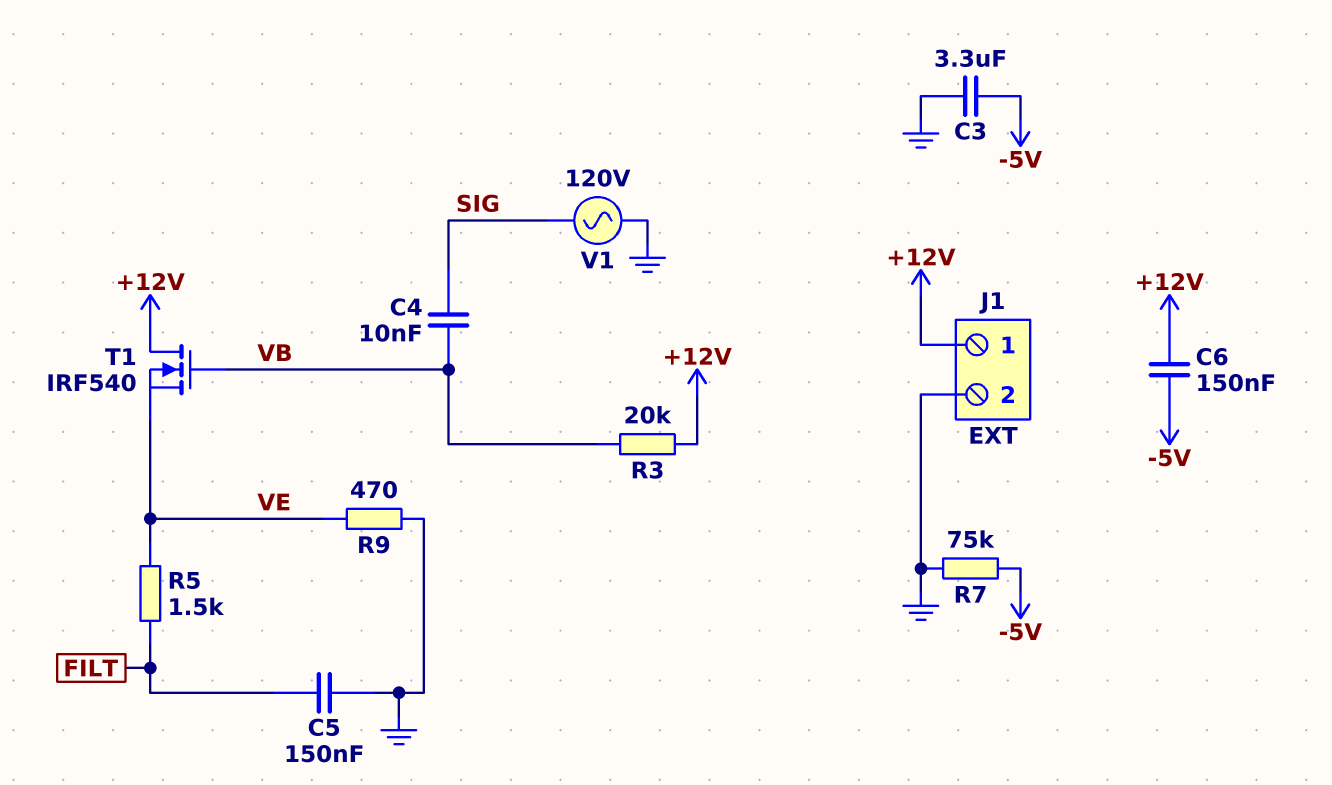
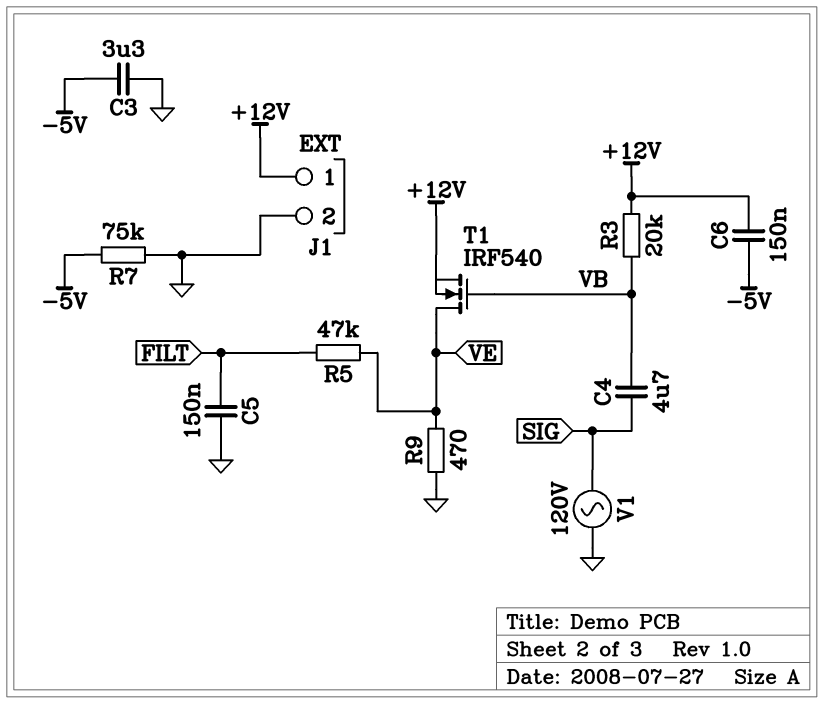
C4: 10nF (SIG, VB) -> 4.7uF (SIG, VB)
R5: 1.5k (FILT, VE) -> 47k (FILT, VE)
T1: NMOS IRF540 (G VB, D +12V, S VE) -> NMOS IRF540 (G VB, D VE, S +12V)

